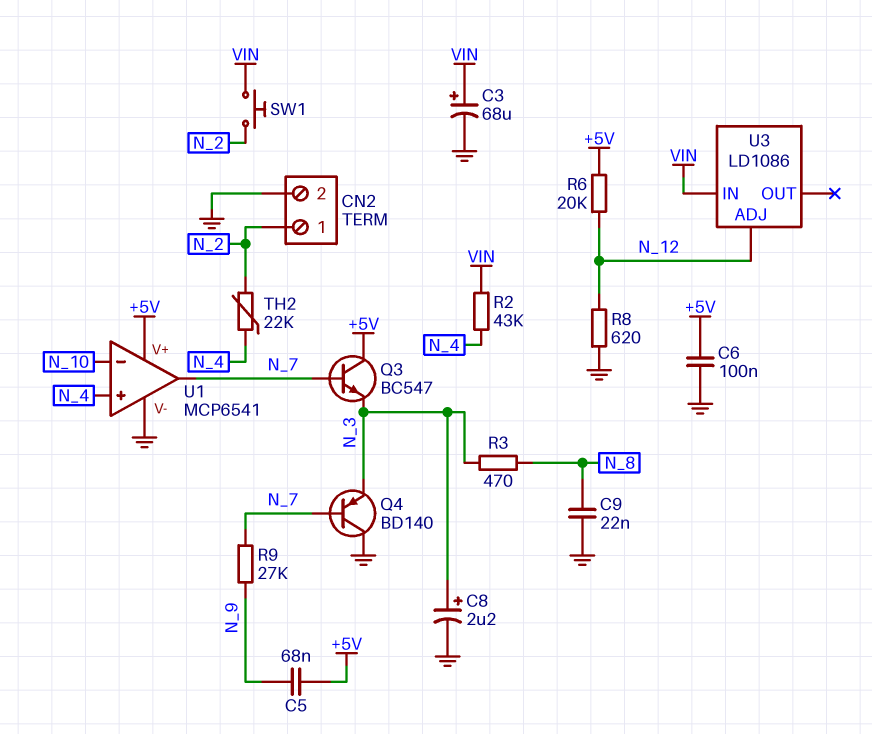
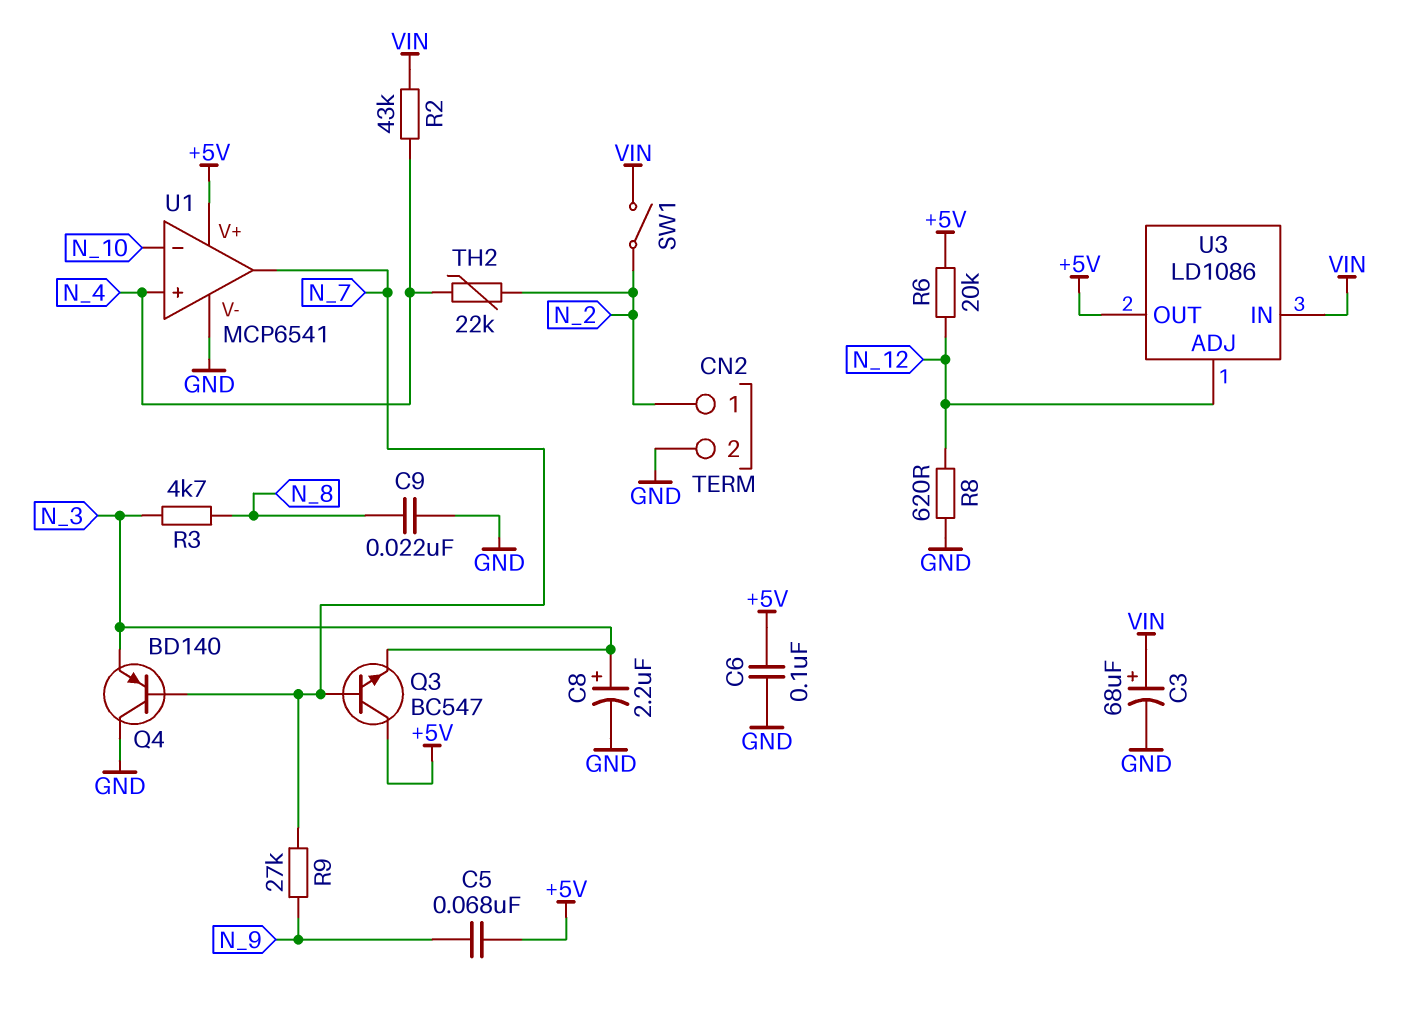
R3: 470 (N_3, N_8) -> 4.7k (N_3, N_8)
SW1: button (N_2, VIN) -> switch (N_2, VIN)
U3 pin OUT: none -> +5V

